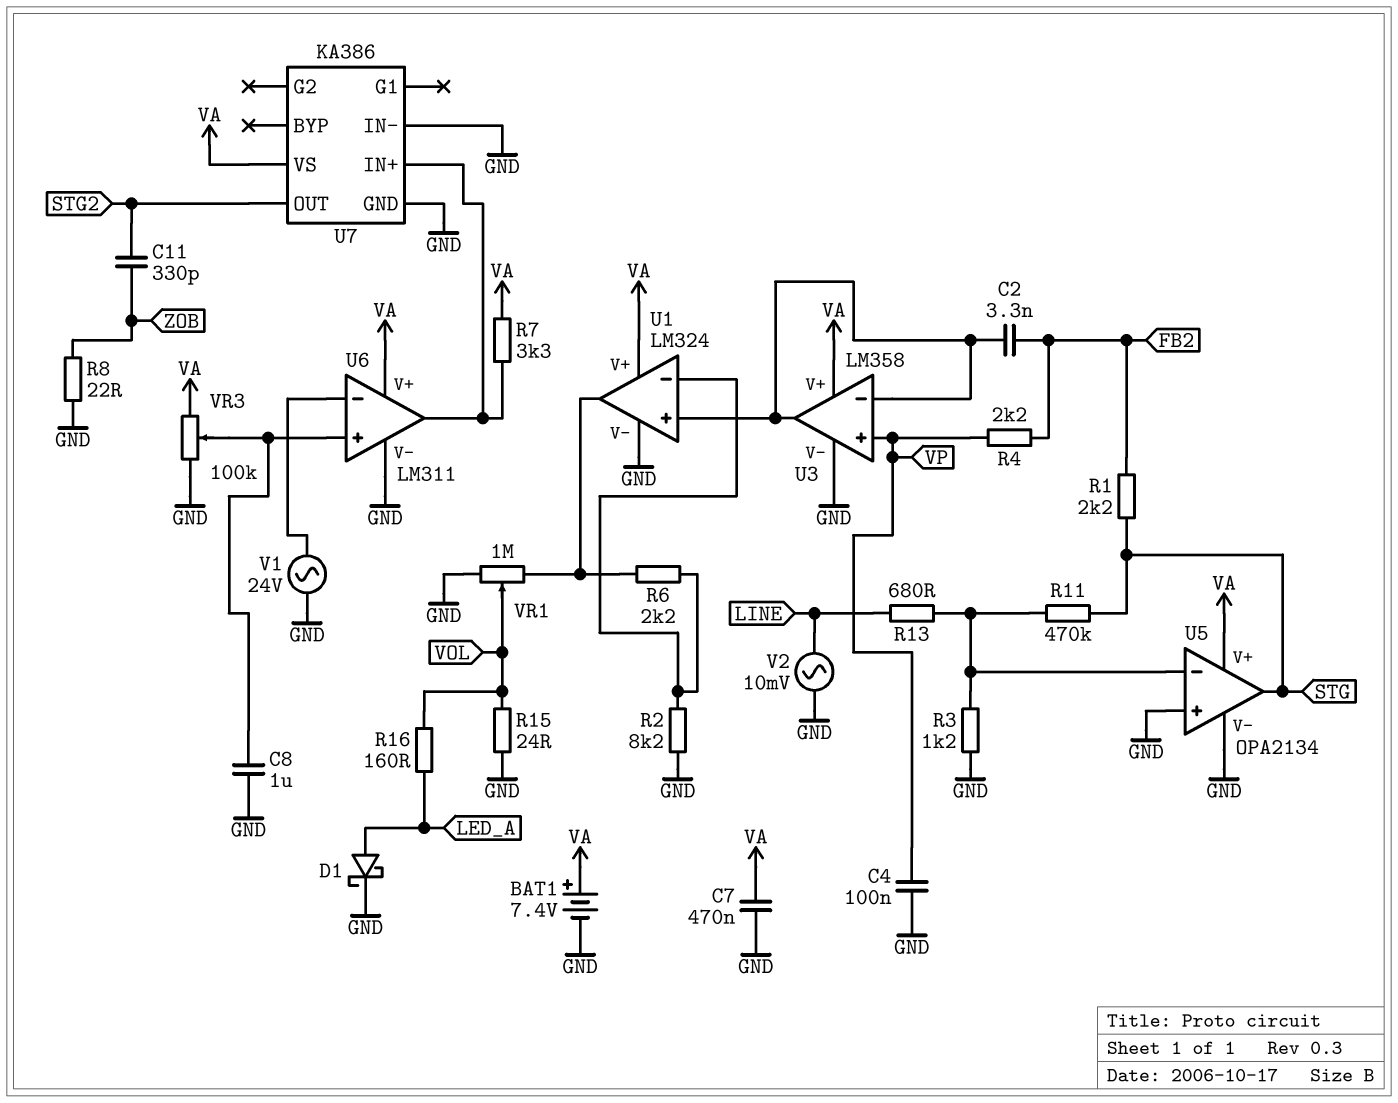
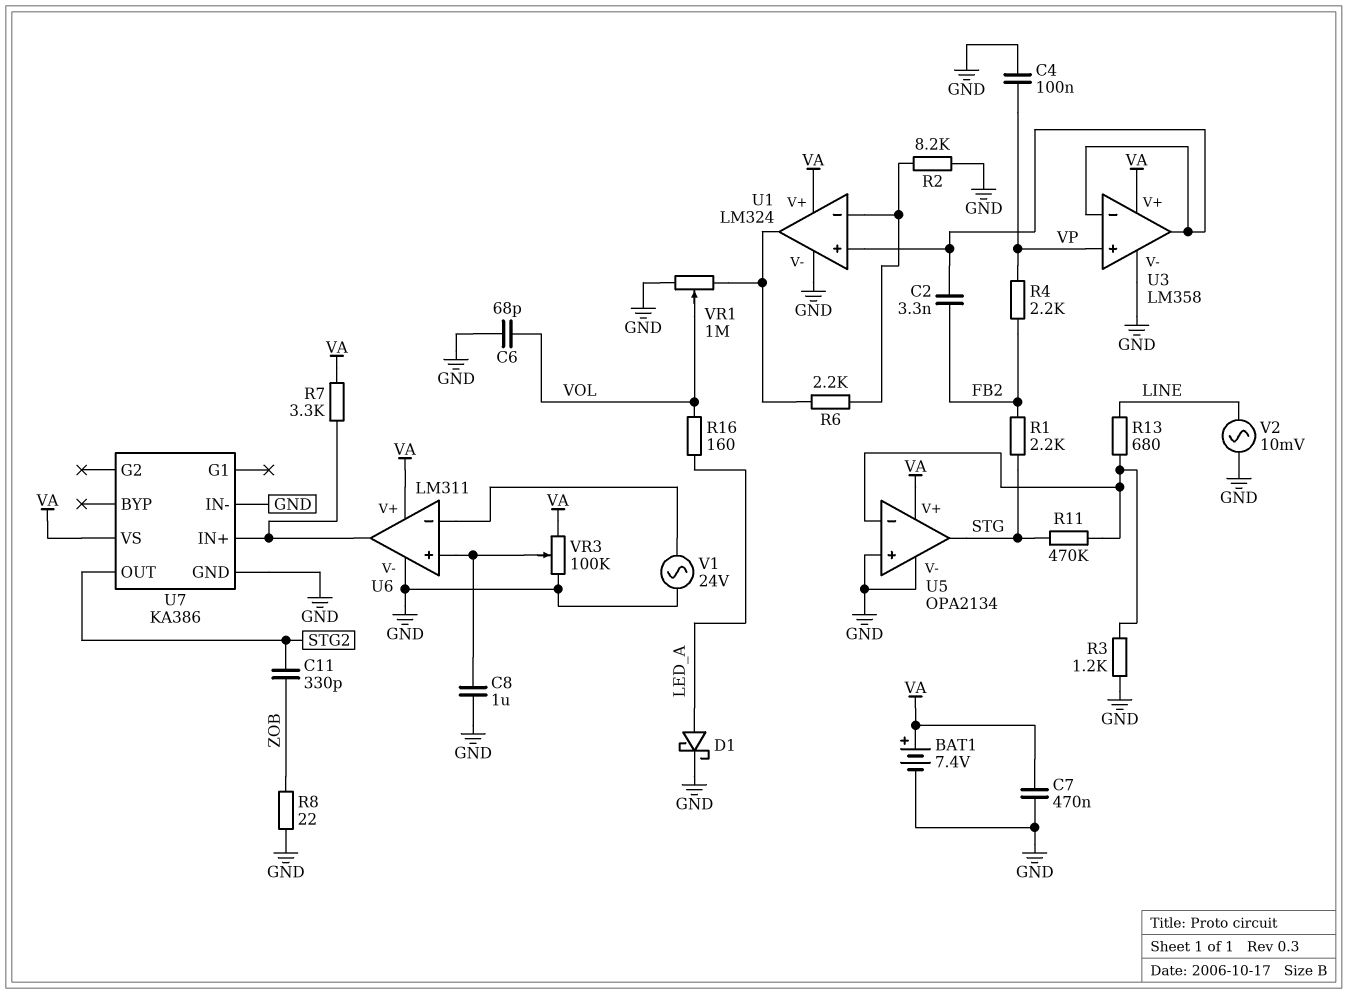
C6: none -> 68pF (GND, VOL)
R15: 24 (GND, VOL) -> none

